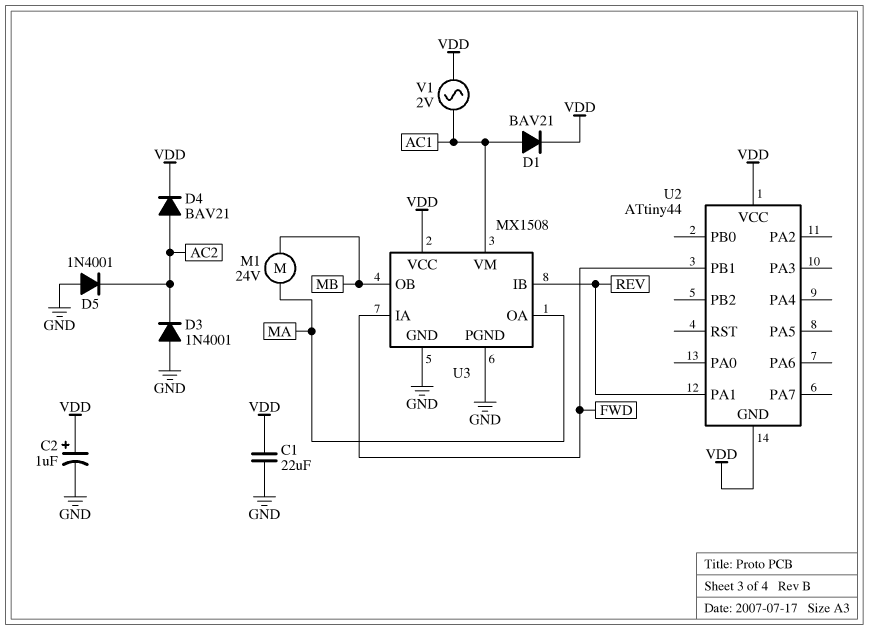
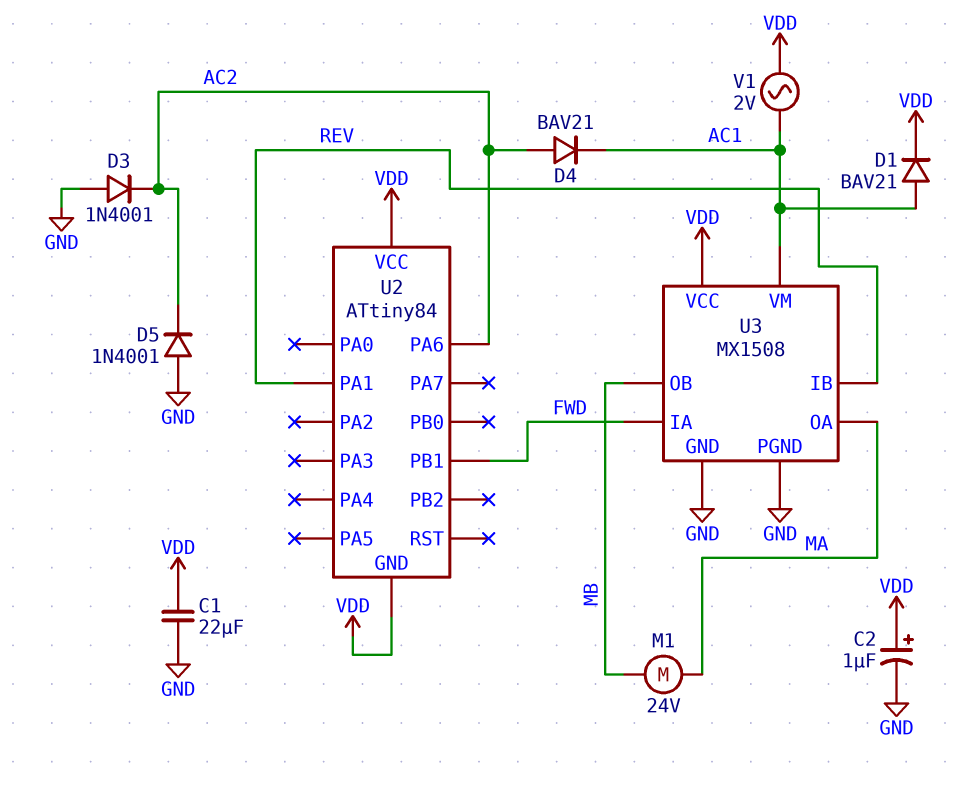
D4: diode BAV21 (A AC2, K VDD) -> diode BAV21 (A AC2, K AC1)
U2: ATtiny44 -> ATtiny84
U2 pin PA6: none -> AC2

